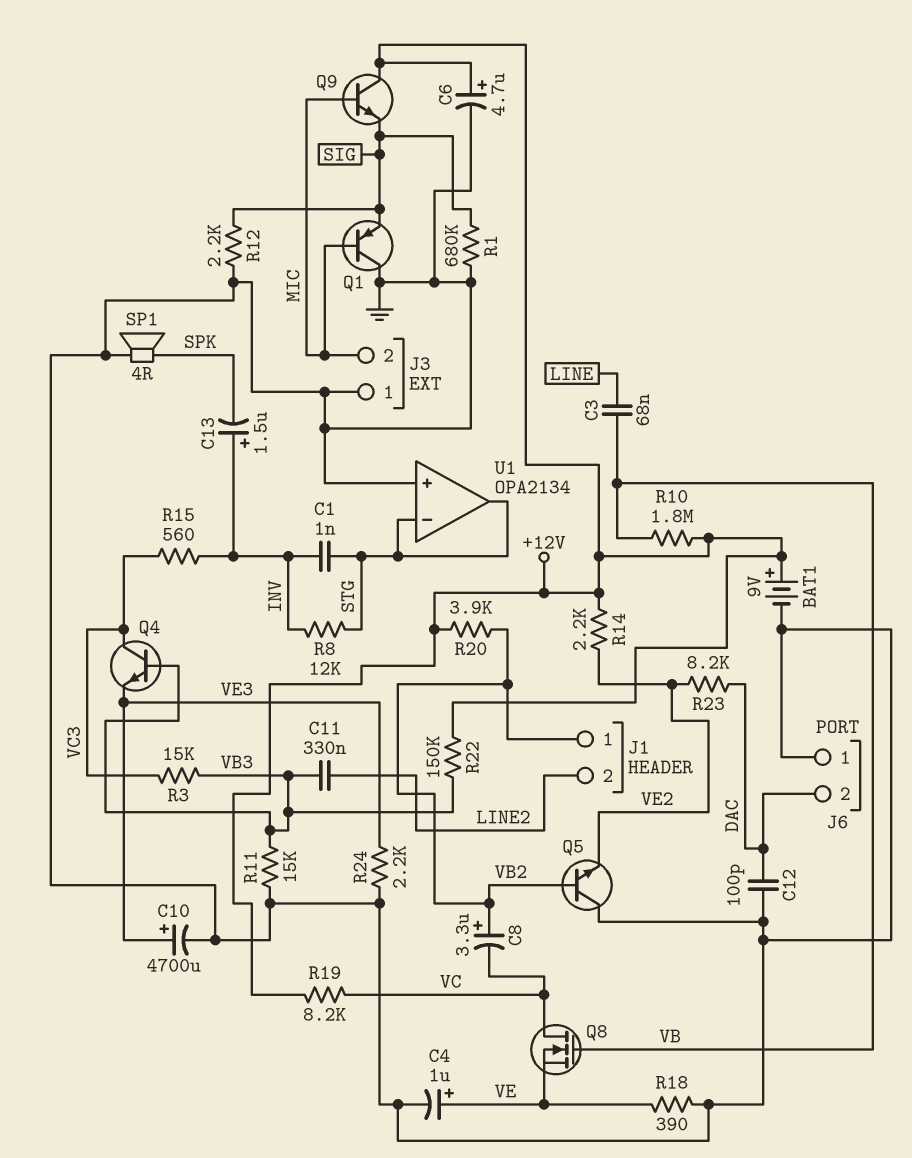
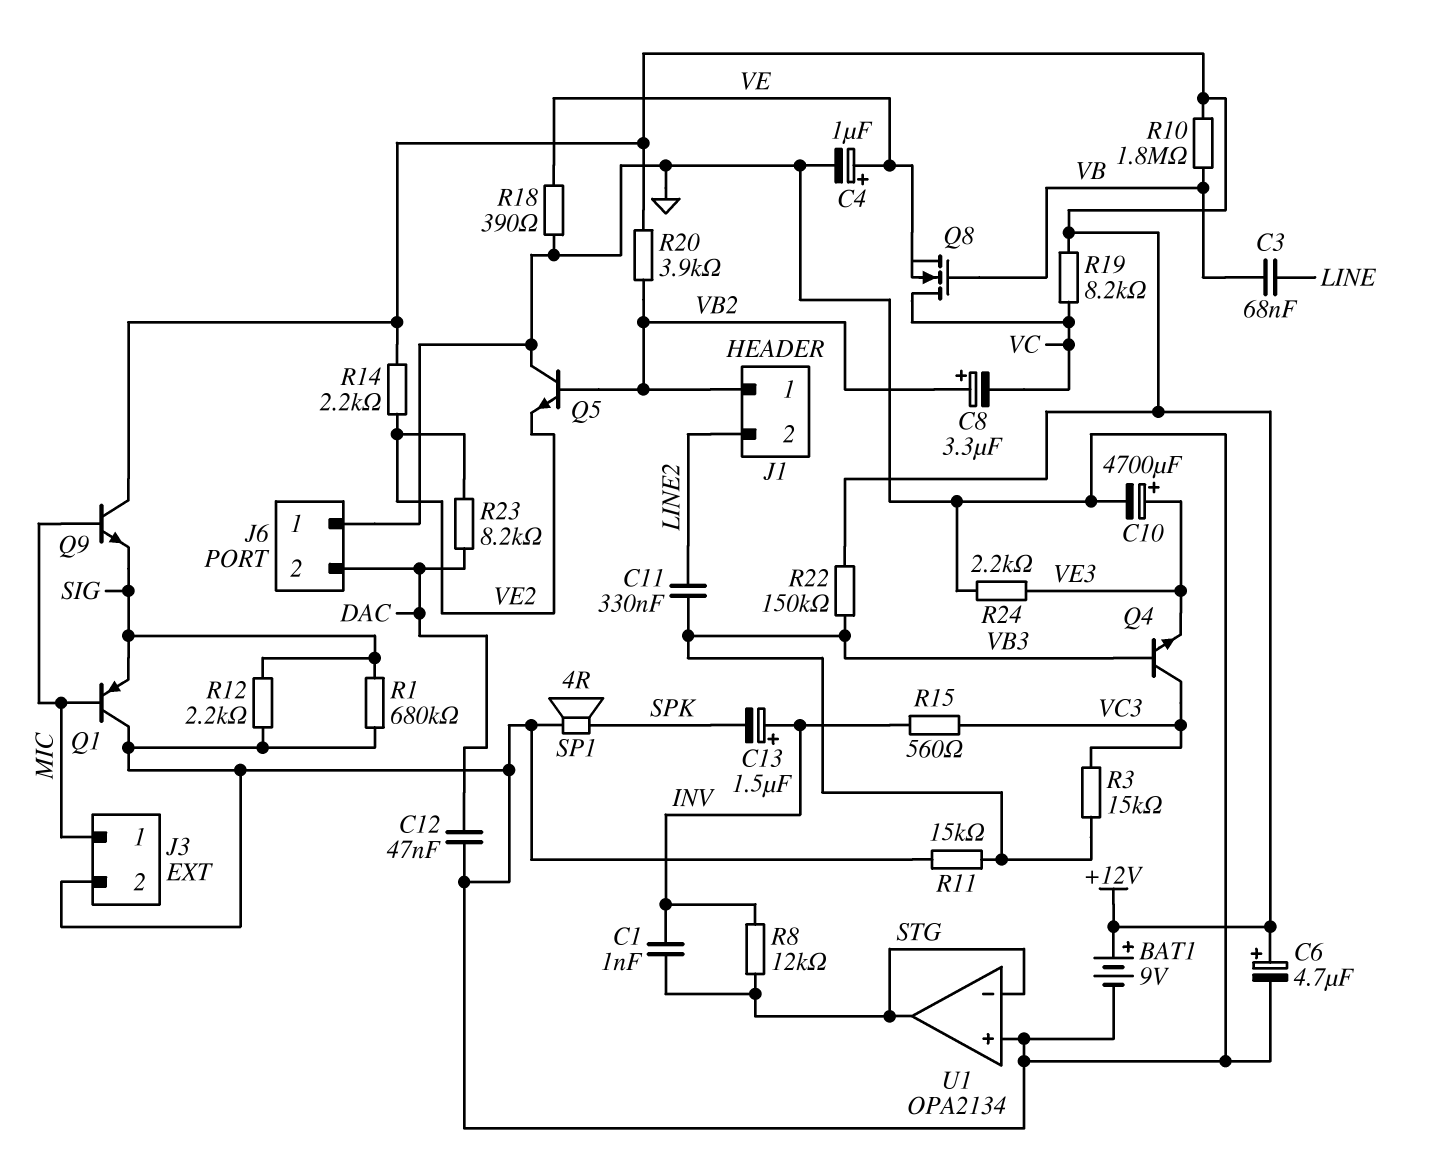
C12: 100pF (DAC, GND) -> 47nF (DAC, GND)
J3 pin 1: GND -> MIC
J3 pin 2: MIC -> GND

